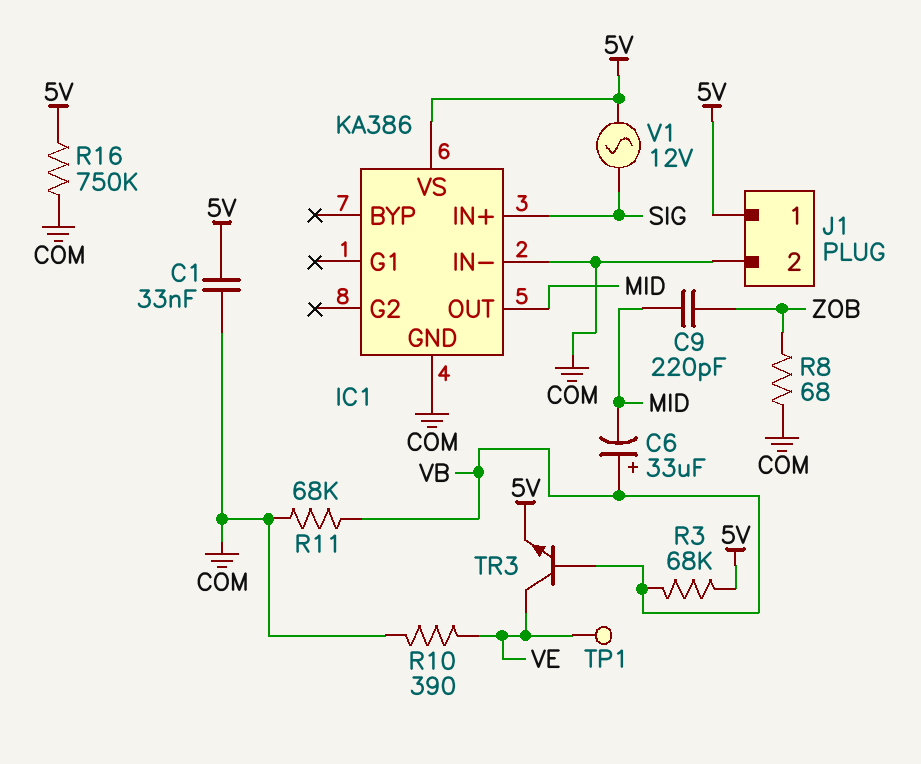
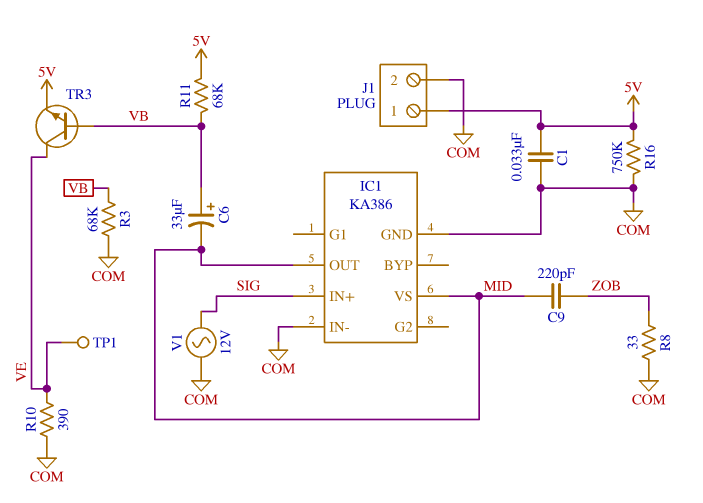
IC1 pin VS: 5V -> MID
R3: 68k (5V, VB) -> 68k (COM, VB)
R8: 68 (COM, ZOB) -> 33 (COM, ZOB)
R11: 68k (COM, VB) -> 68k (5V, VB)
V1: AC 12V (5V, SIG) -> AC 12V (COM, SIG)

